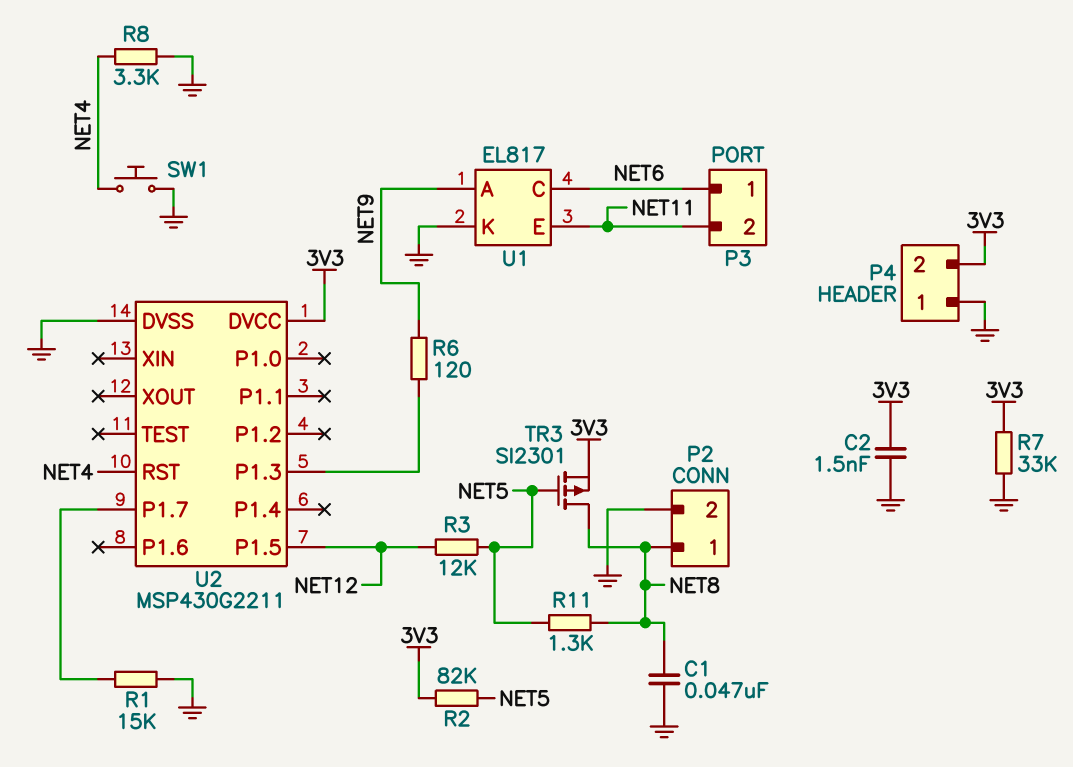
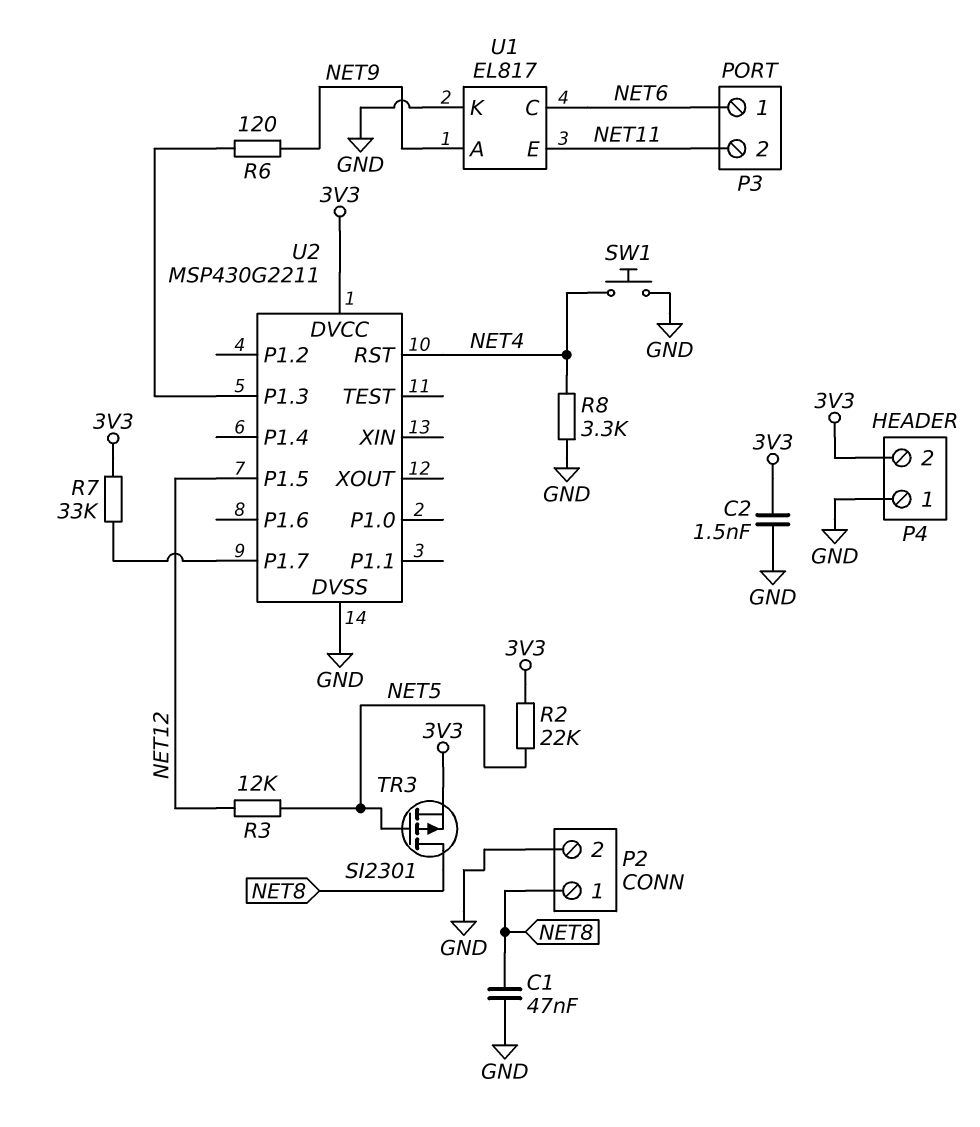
R1: 15k (GND, U2/P1.7) -> none
R2: 82k (3V3, NET5) -> 22k (3V3, NET5)
R7: 33k (3V3, GND) -> 33k (3V3, U2/P1.7)
R11: 1.3k (NET5, NET8) -> none

